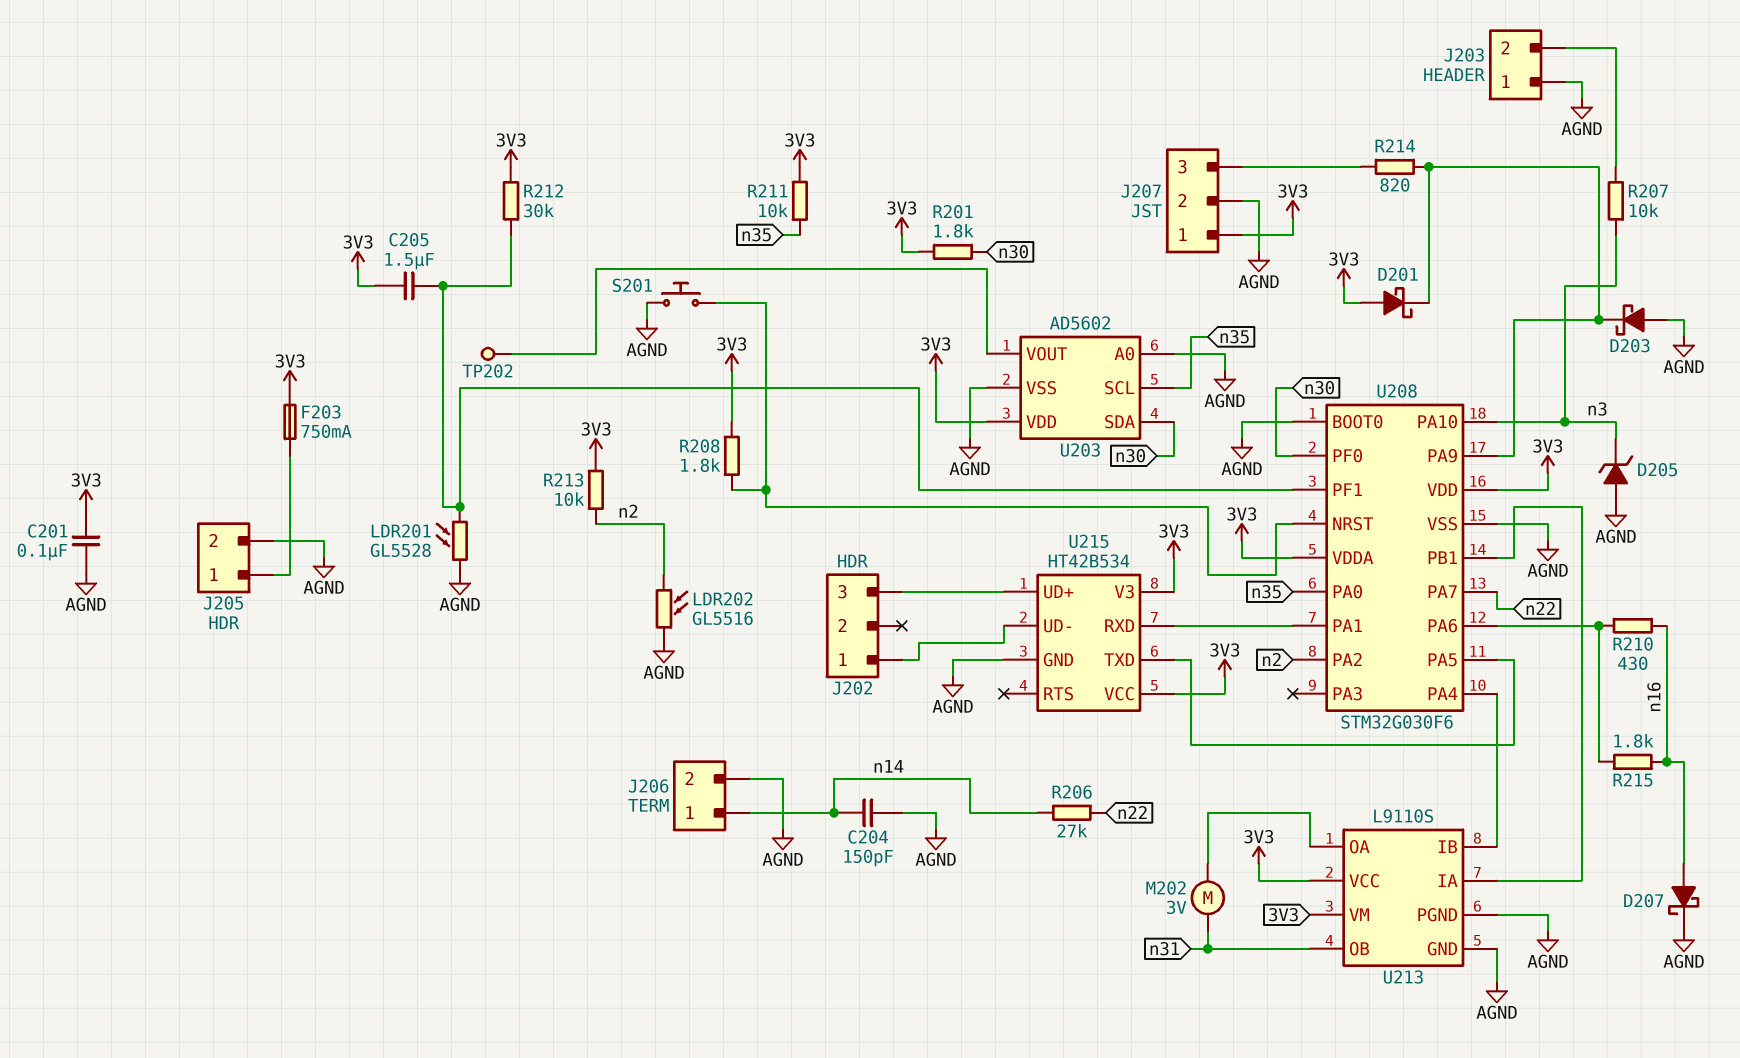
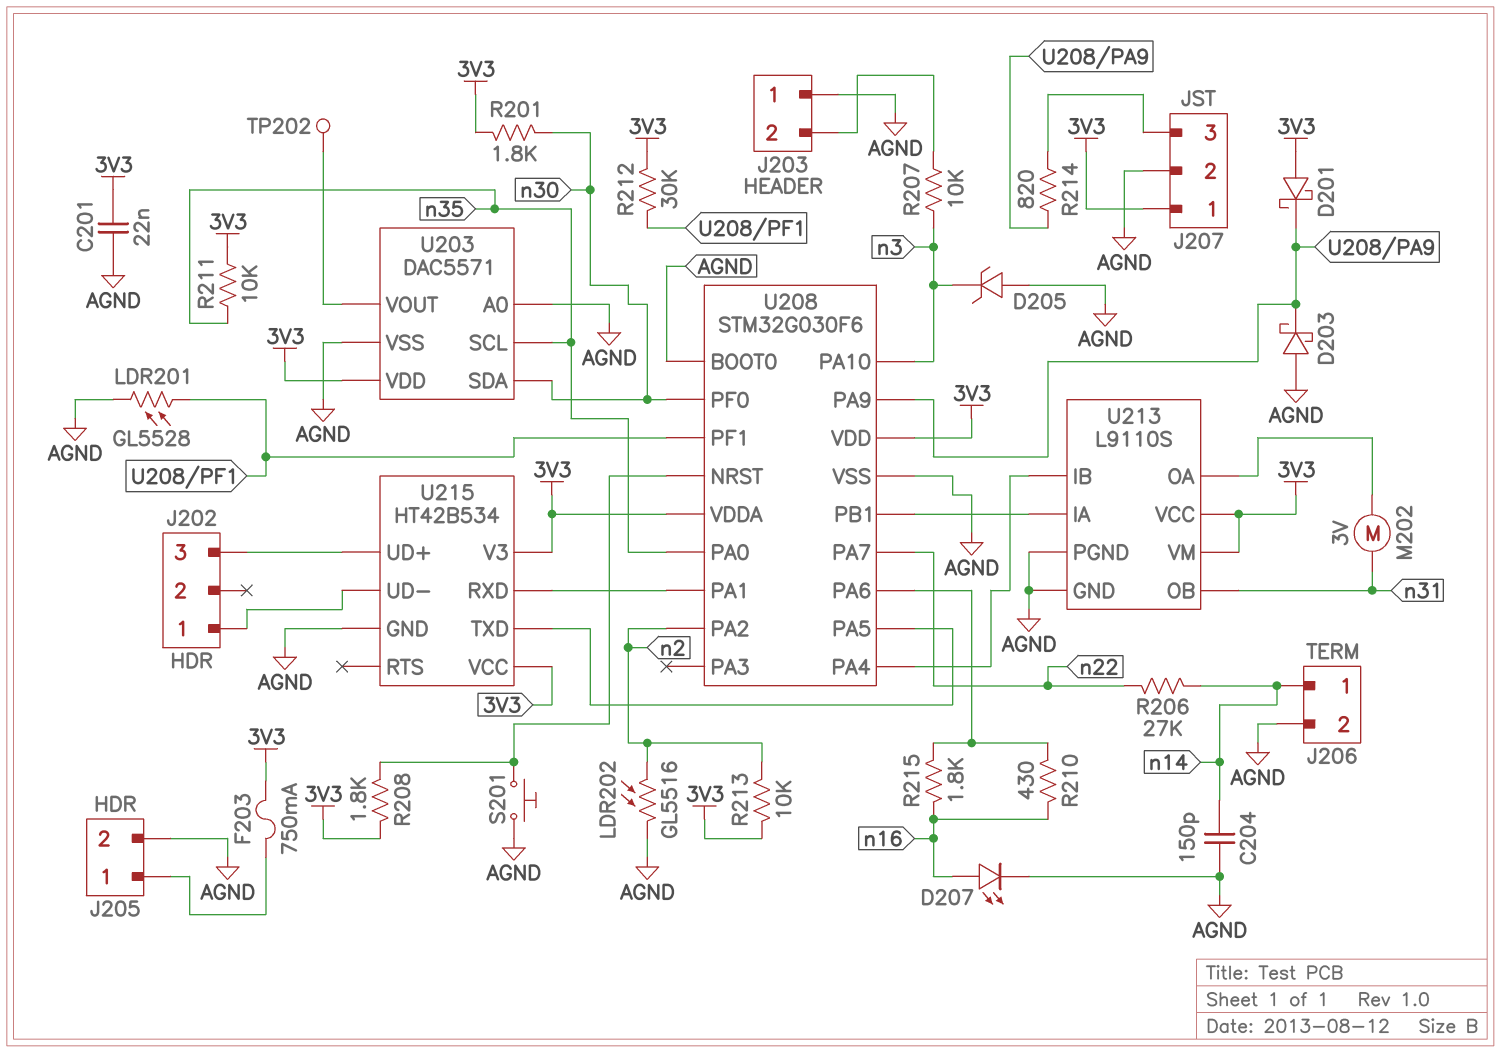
C201: 100nF (3V3, AGND) -> 22nF (3V3, AGND)
C205: 1.5uF (3V3, U208/PF1) -> none
D207: schottky (A n16, K AGND) -> LED (A n16, K AGND)
U203: AD5602 -> DAC5571

